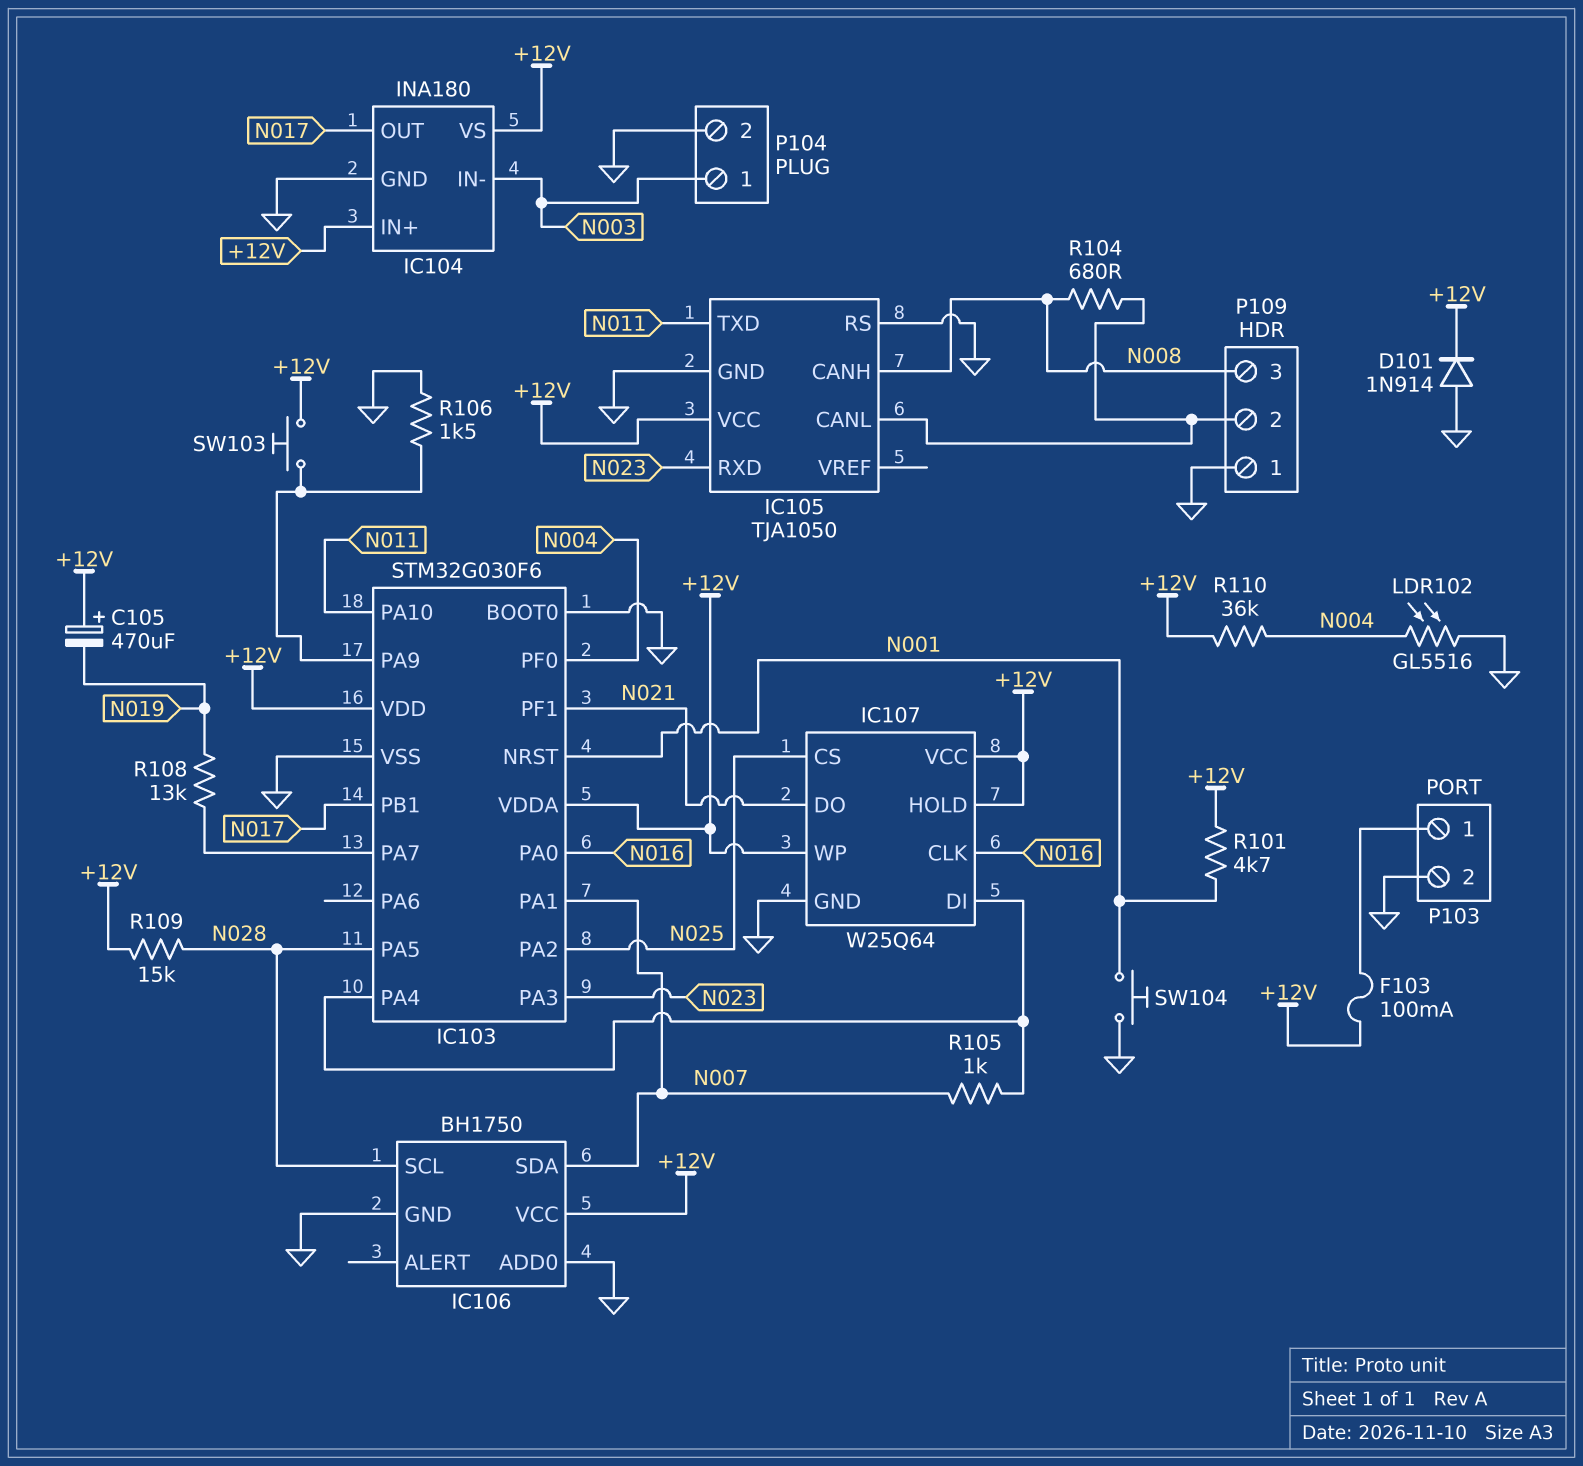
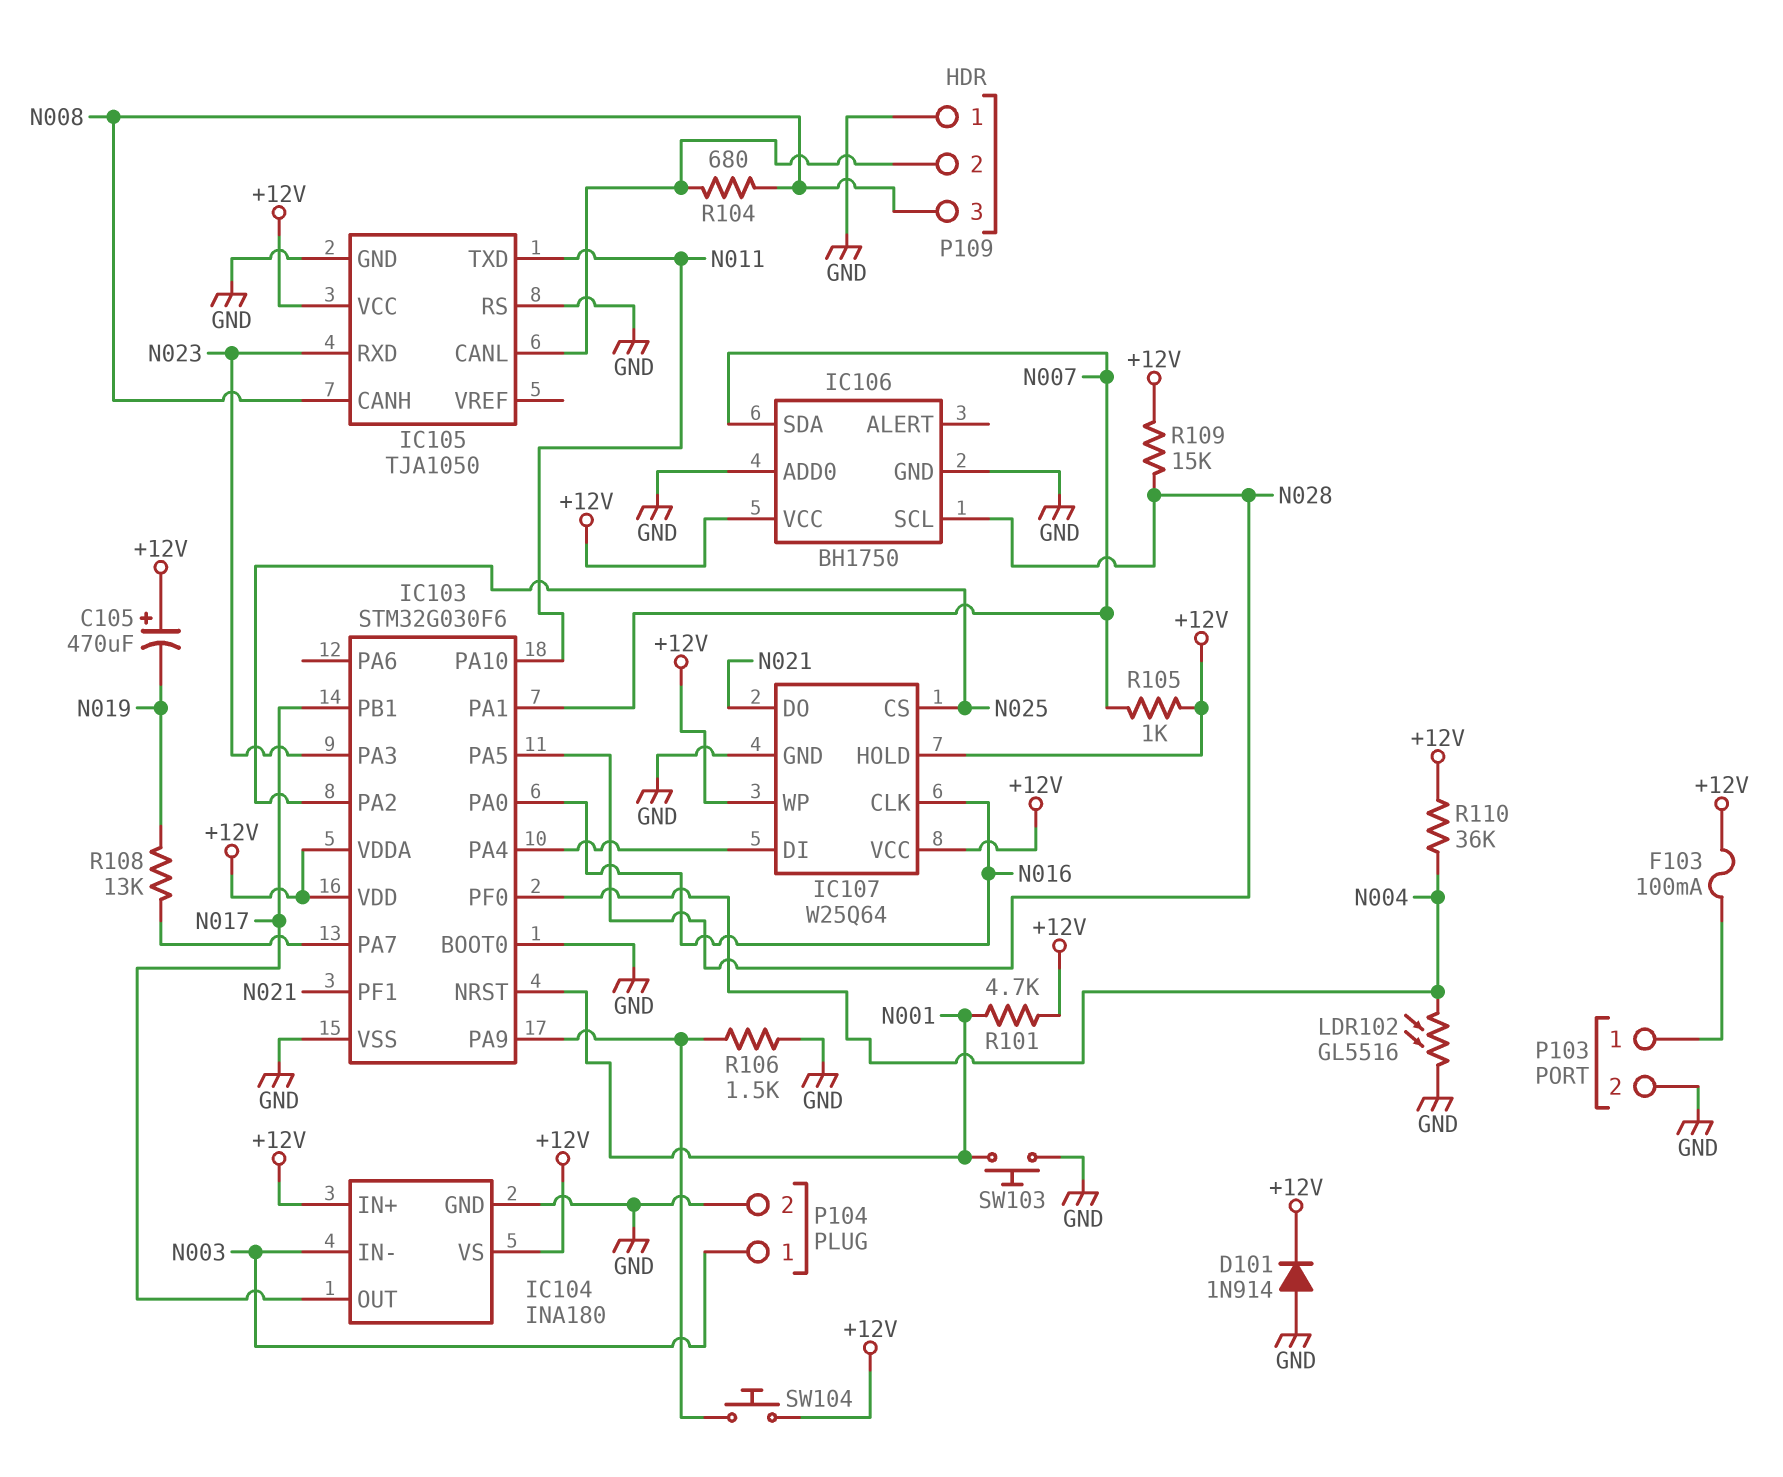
R105: 1k (IC103/PA4, N007) -> 1k (+12V, N007)
SW103: button (+12V, IC103/PA9) -> button (GND, N001)
SW104: button (GND, N001) -> button (+12V, IC103/PA9)

